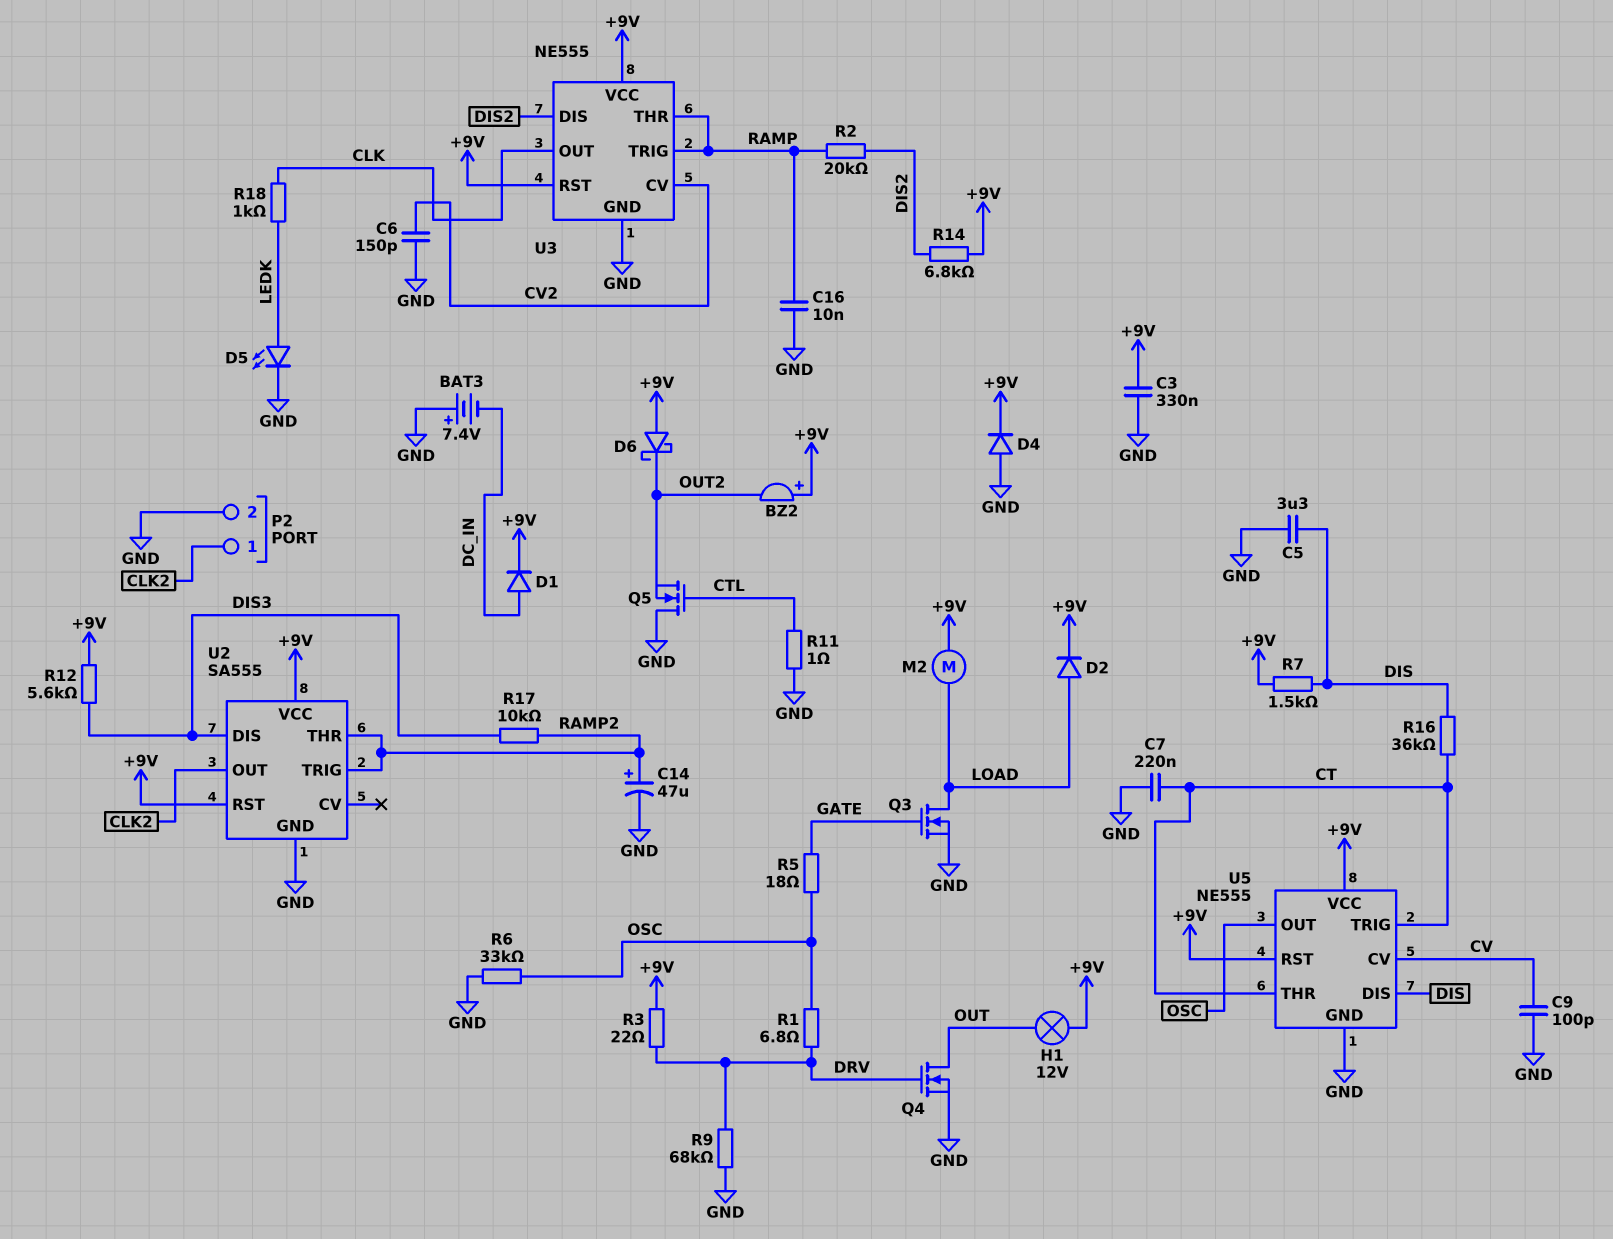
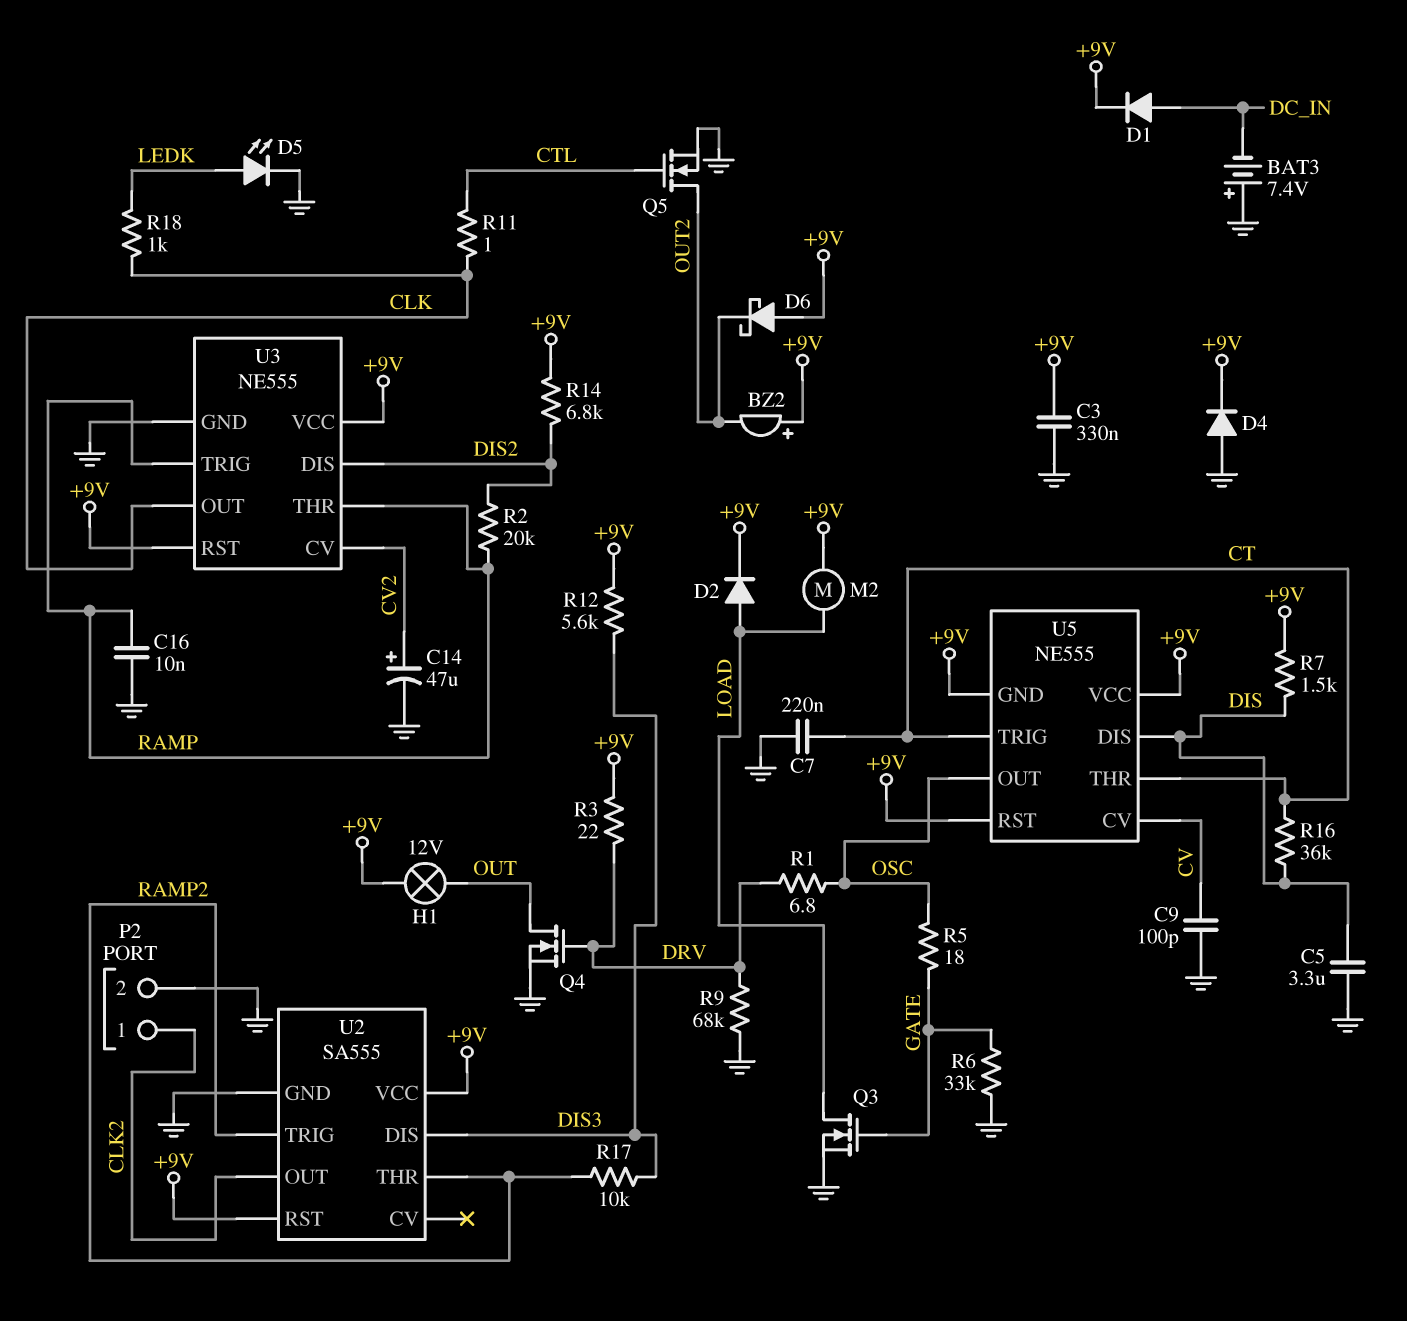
C6: 150pF (CV2, GND) -> none
C14: 47uF (plus RAMP2, minus GND) -> 47uF (plus CV2, minus GND)
Q5: NMOS (G CTL, D GND, S OUT2) -> NMOS (G CTL, D OUT2, S GND)
R6: 33k (GND, OSC) -> 33k (GATE, GND)
R11: 1 (CTL, GND) -> 1 (CLK, CTL)
U5 pin GND: GND -> +9V

